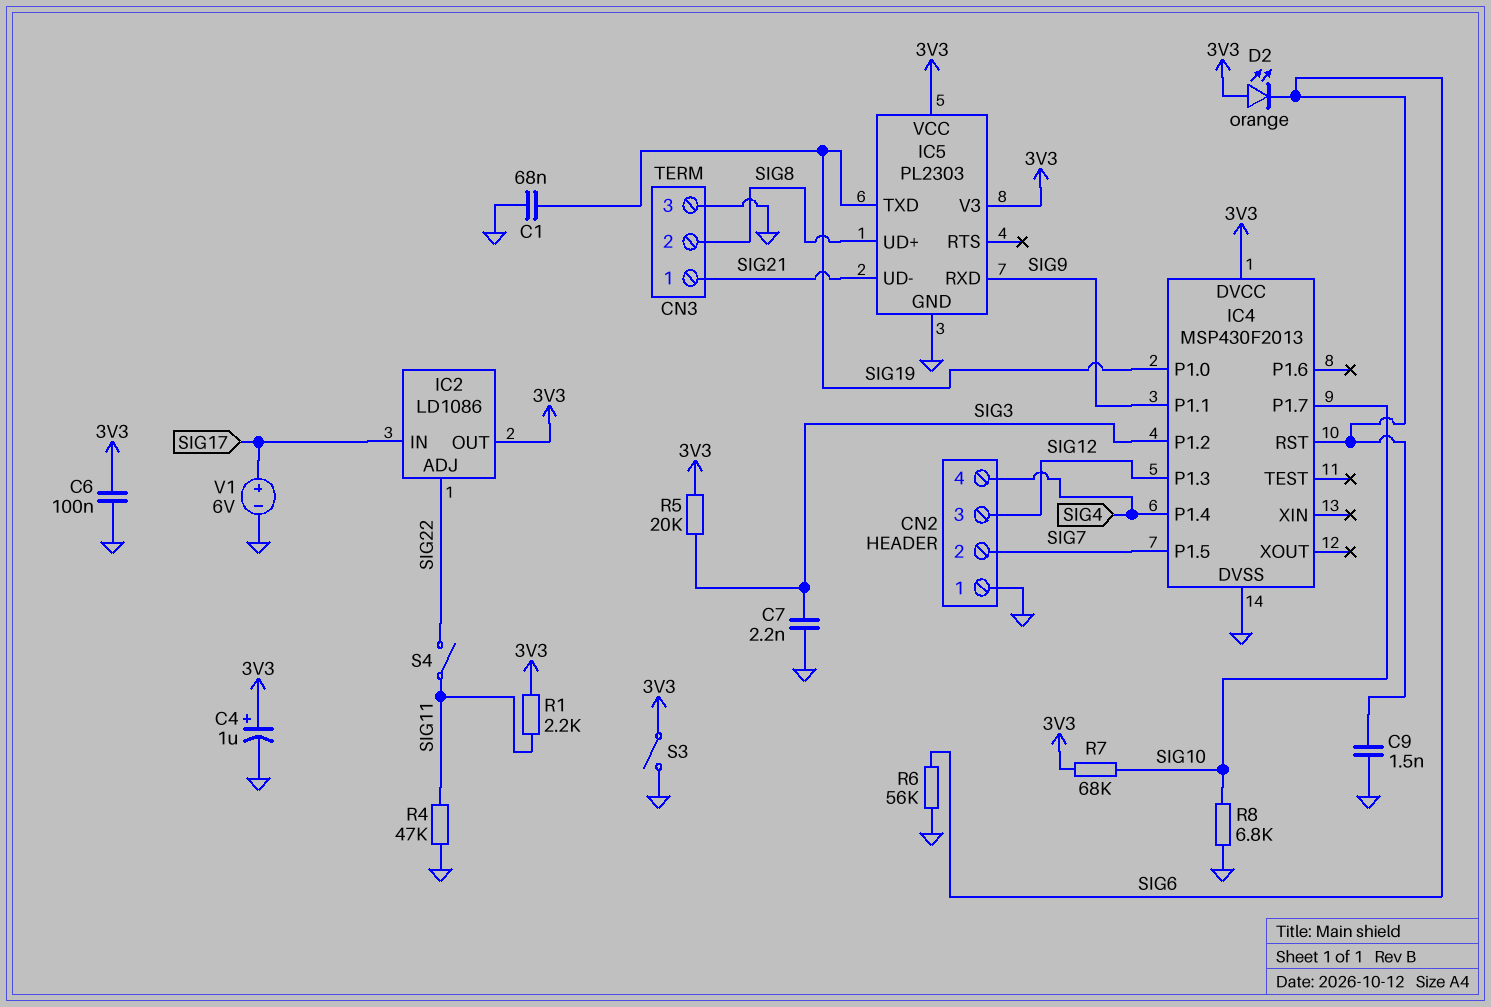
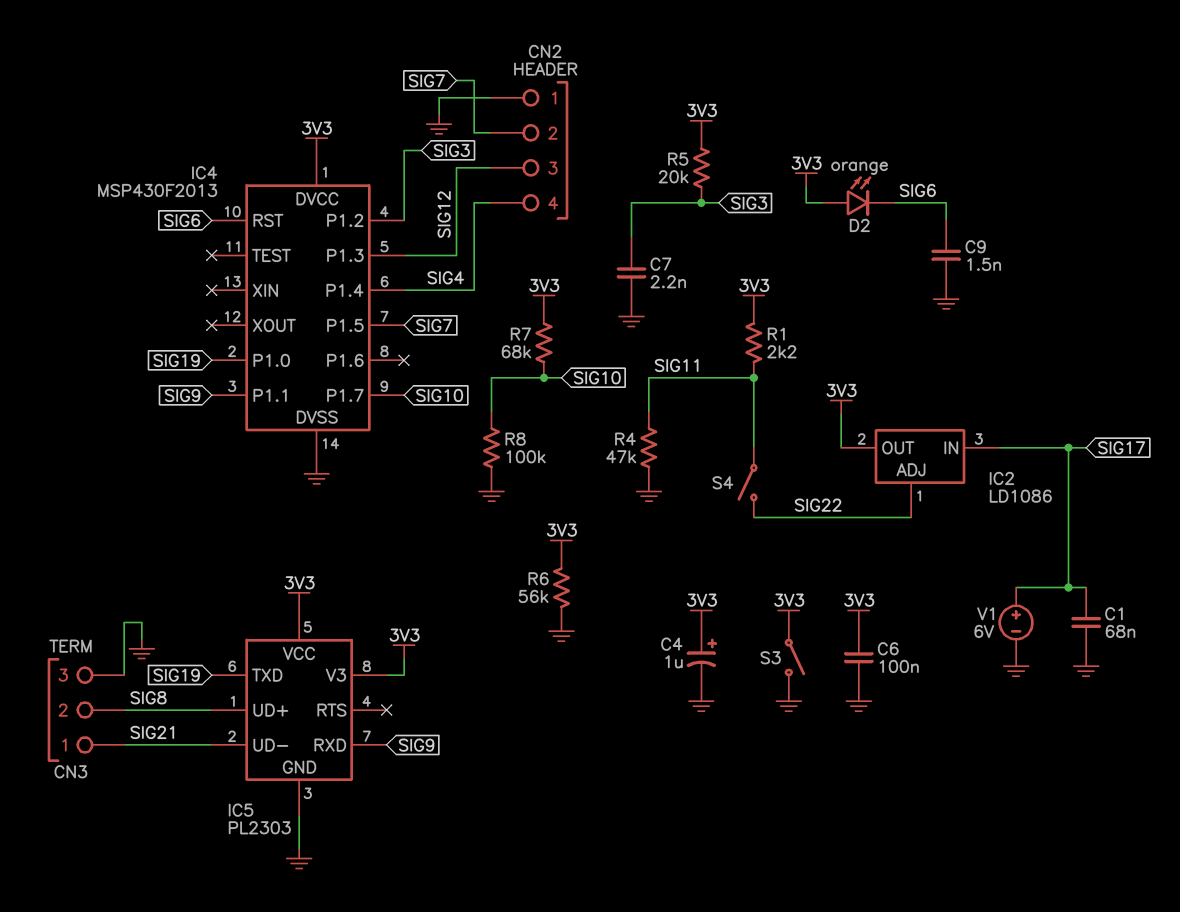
C1: 68nF (GND, SIG19) -> 68nF (GND, SIG17)
R6: 56k (GND, SIG6) -> 56k (3V3, GND)
R8: 6.8k (GND, SIG10) -> 100k (GND, SIG10)

